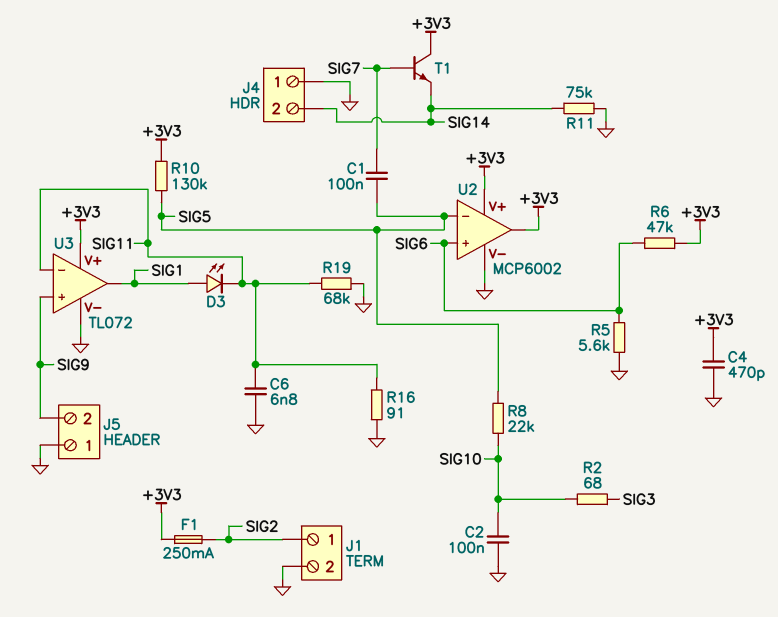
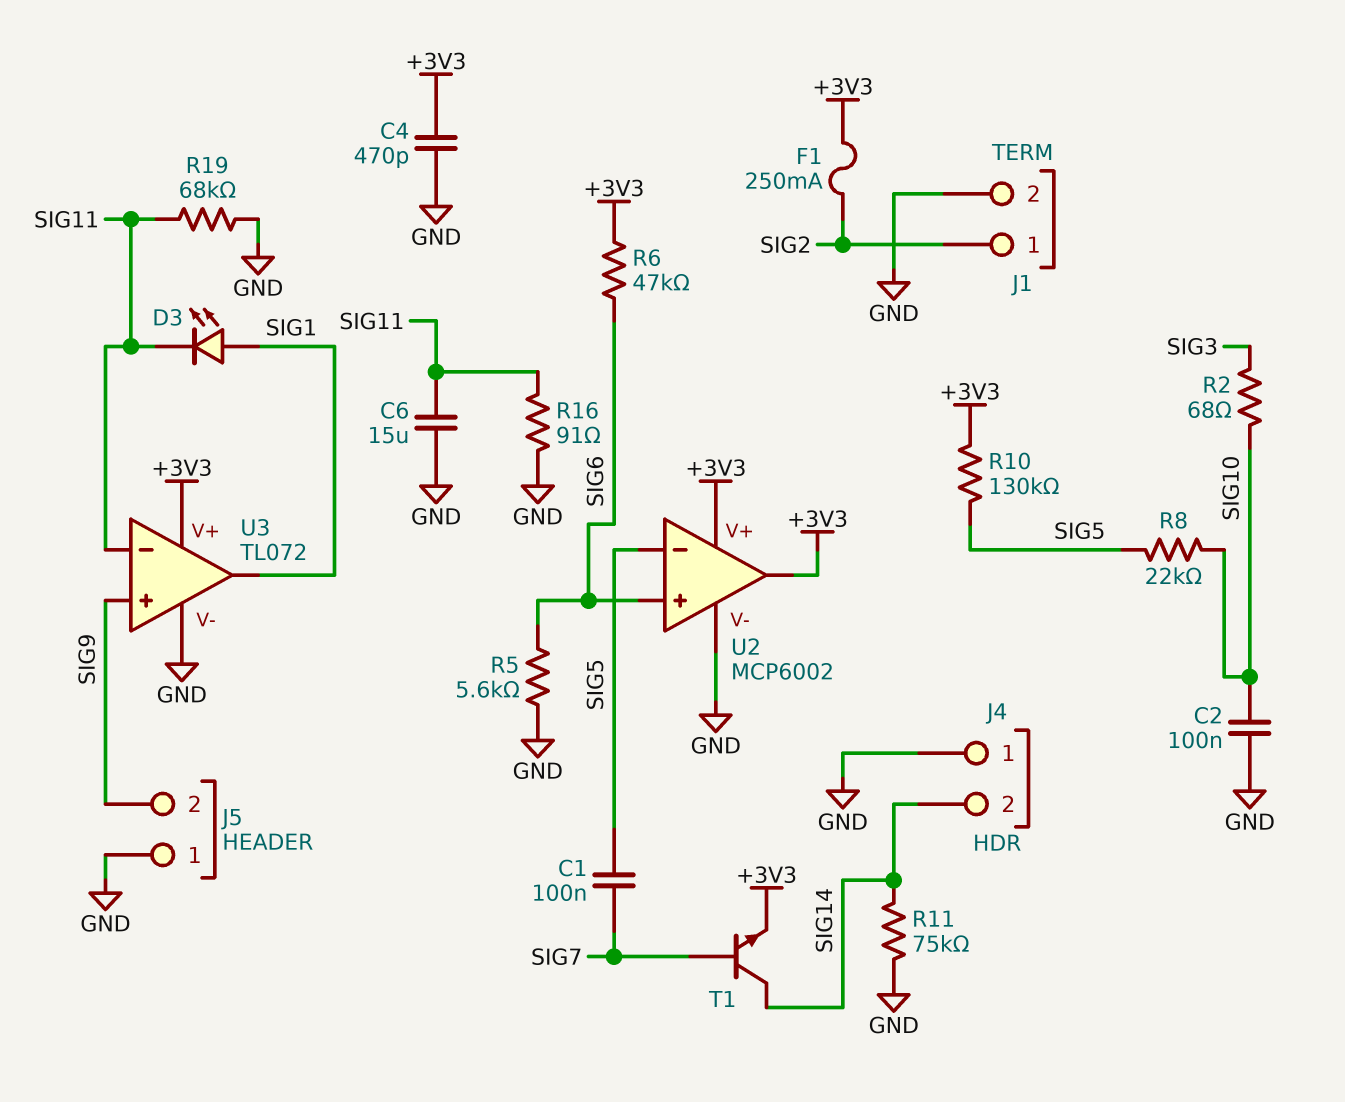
C6: 6.8nF (GND, SIG11) -> 15uF (GND, SIG11)
T1: NPN (B SIG7, C +3V3, E SIG14) -> NPN (B SIG7, C SIG14, E +3V3)

